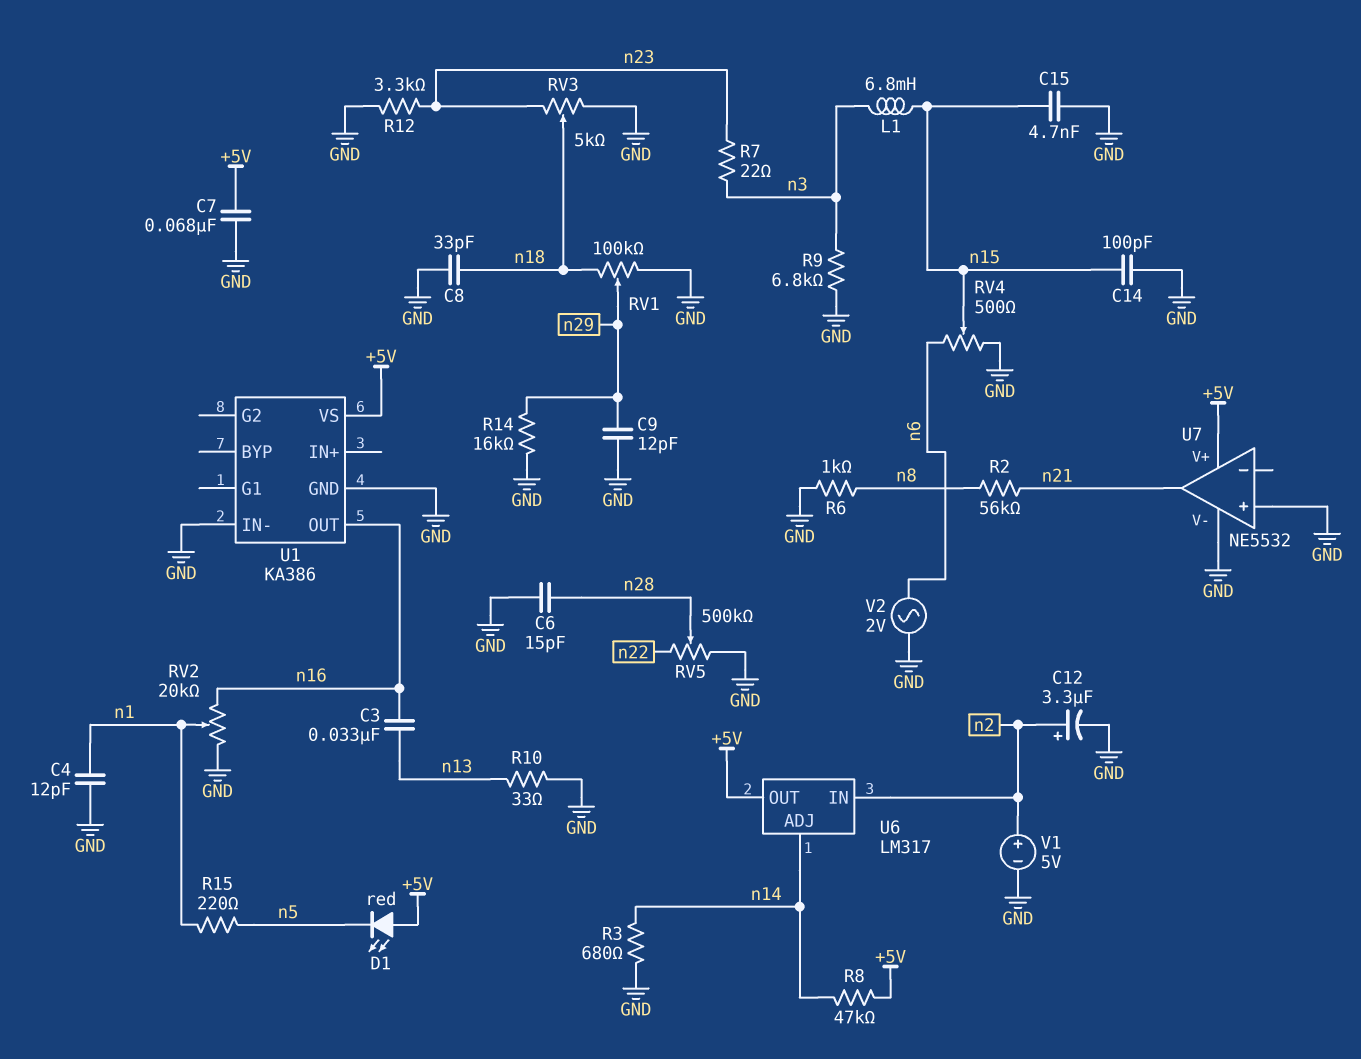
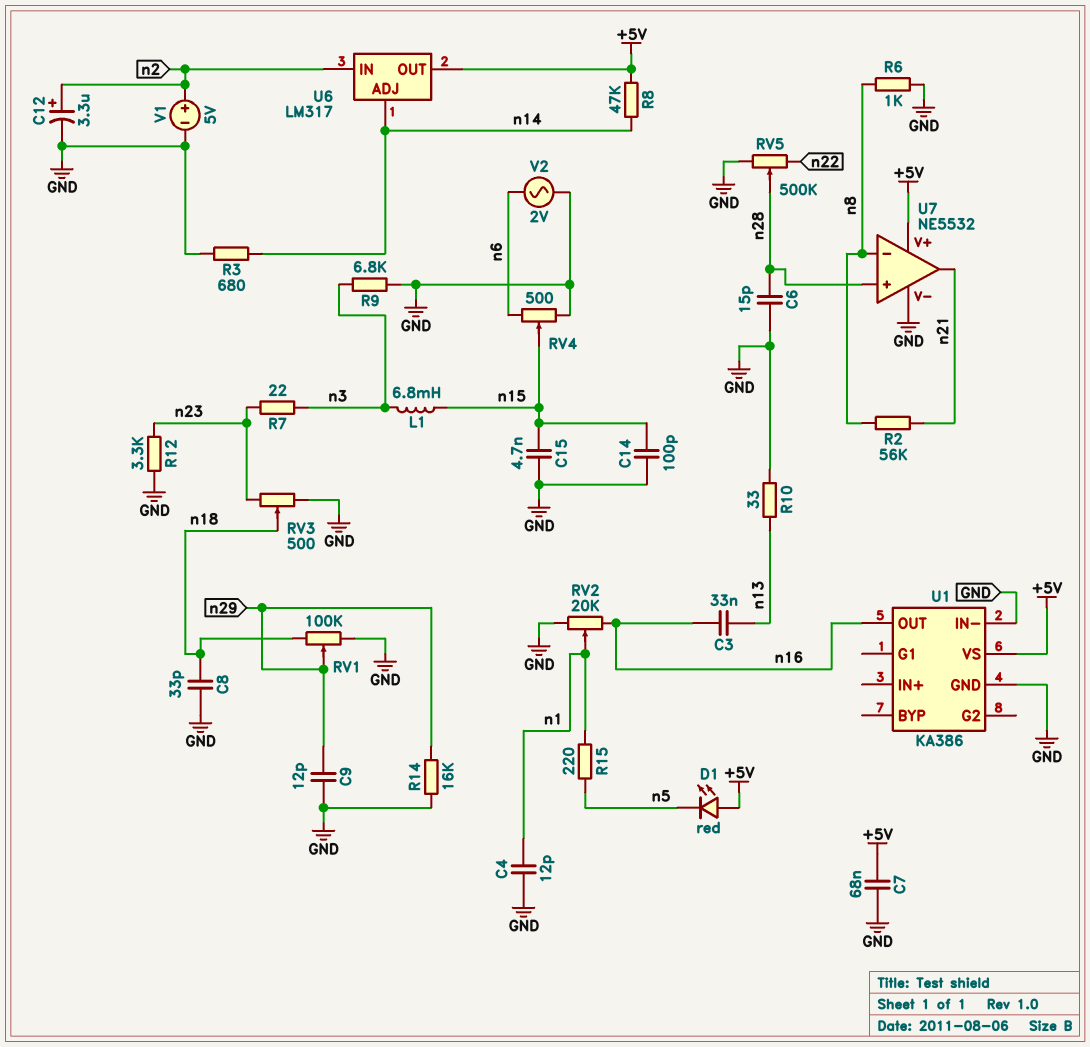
RV3: 5k (GND, n23, wiper n18) -> 500 (GND, n23, wiper n18)
U7 pin in+: GND -> n28
U7 pin in-: none -> n8

